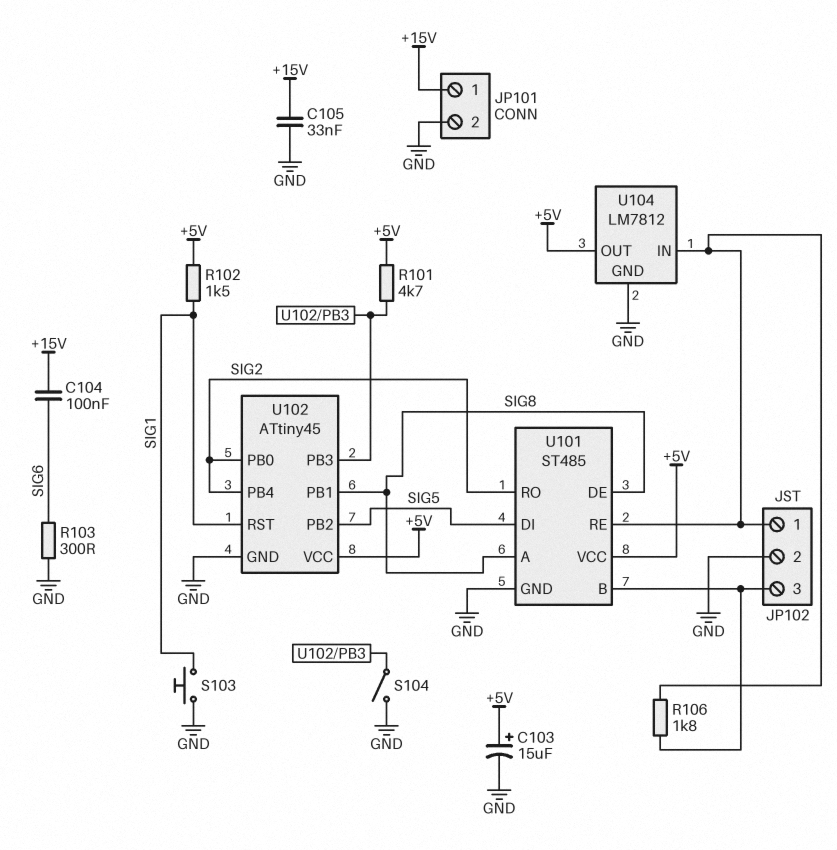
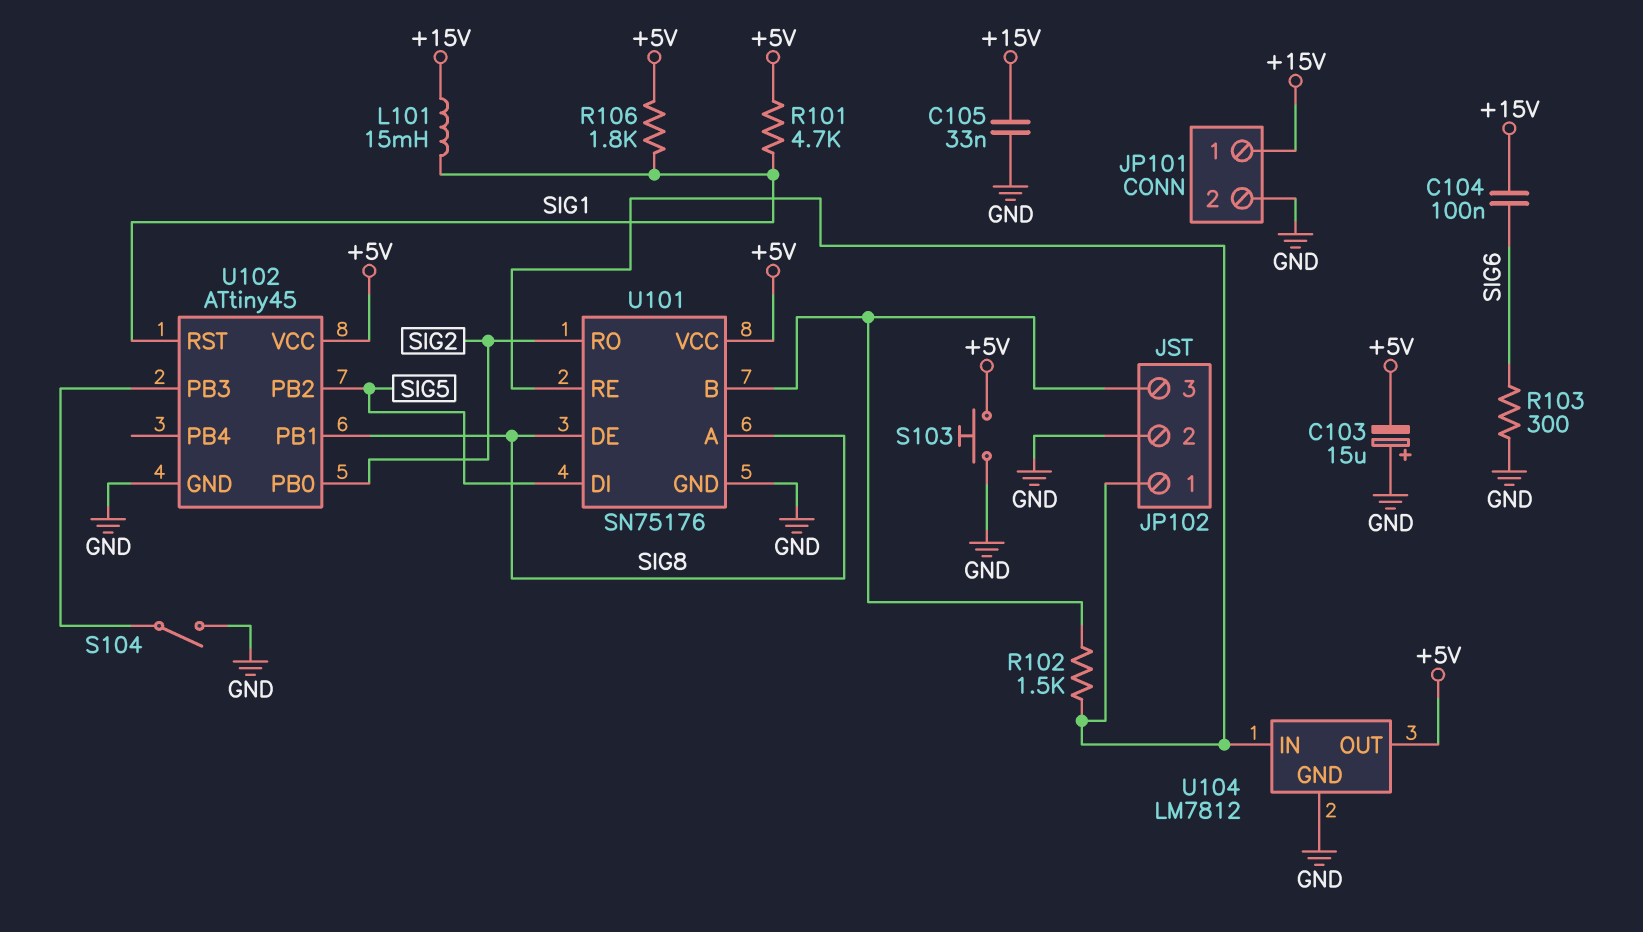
C103: 15uF (plus +5V, minus GND) -> 15uF (plus GND, minus +5V)
L101: none -> 15mH (+15V, SIG1)
R101: 4.7k (+5V, U102/PB3) -> 4.7k (+5V, SIG1)
R102: 1.5k (+5V, SIG1) -> 1.5k (JP102/1, JP102/3)
R106: 1.8k (JP102/1, JP102/3) -> 1.8k (+5V, SIG1)
S103: button (GND, SIG1) -> button (+5V, GND)
U101: ST485 -> SN75176
U102 pin PB4: SIG2 -> none

